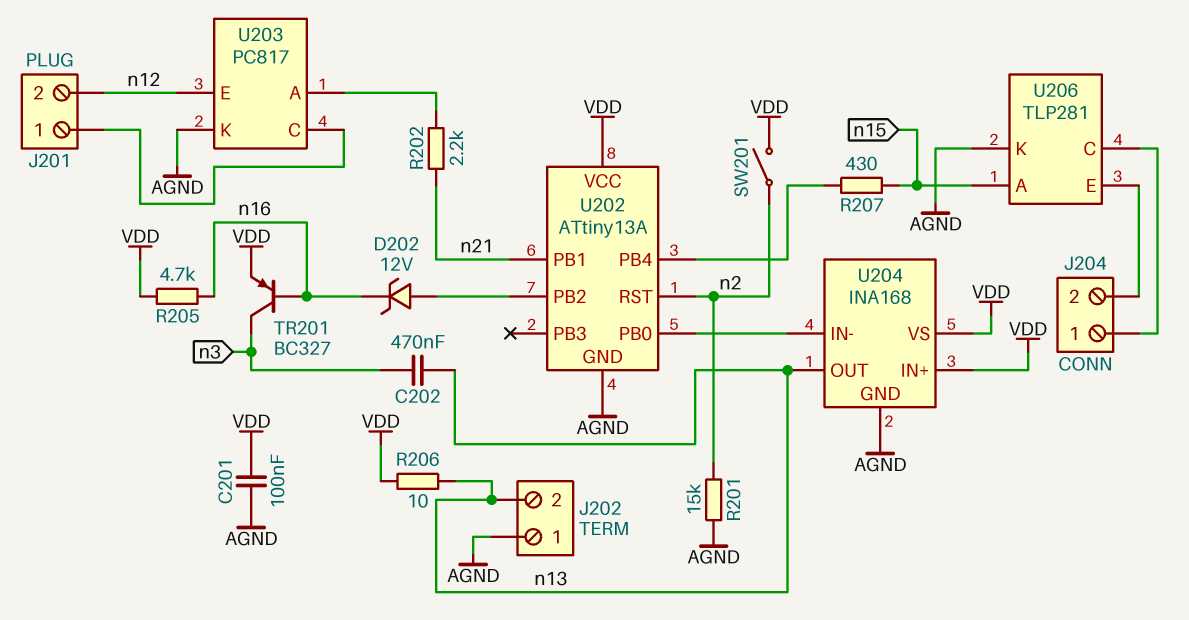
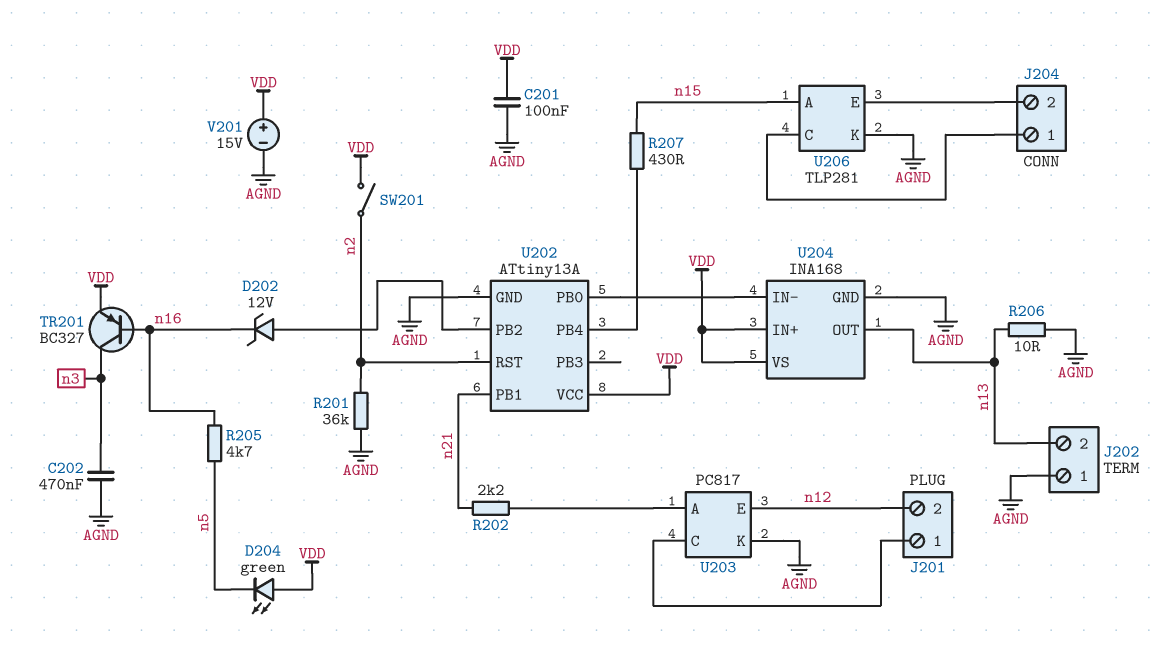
C202: 470nF (n3, n13) -> 470nF (AGND, n3)
D204: none -> LED green (A VDD, K n5)
R201: 15k (AGND, n2) -> 36k (AGND, n2)
R205: 4.7k (VDD, n16) -> 4.7k (n5, n16)
R206: 10 (VDD, n13) -> 10 (AGND, n13)
V201: none -> 15V (plus VDD, minus AGND)

